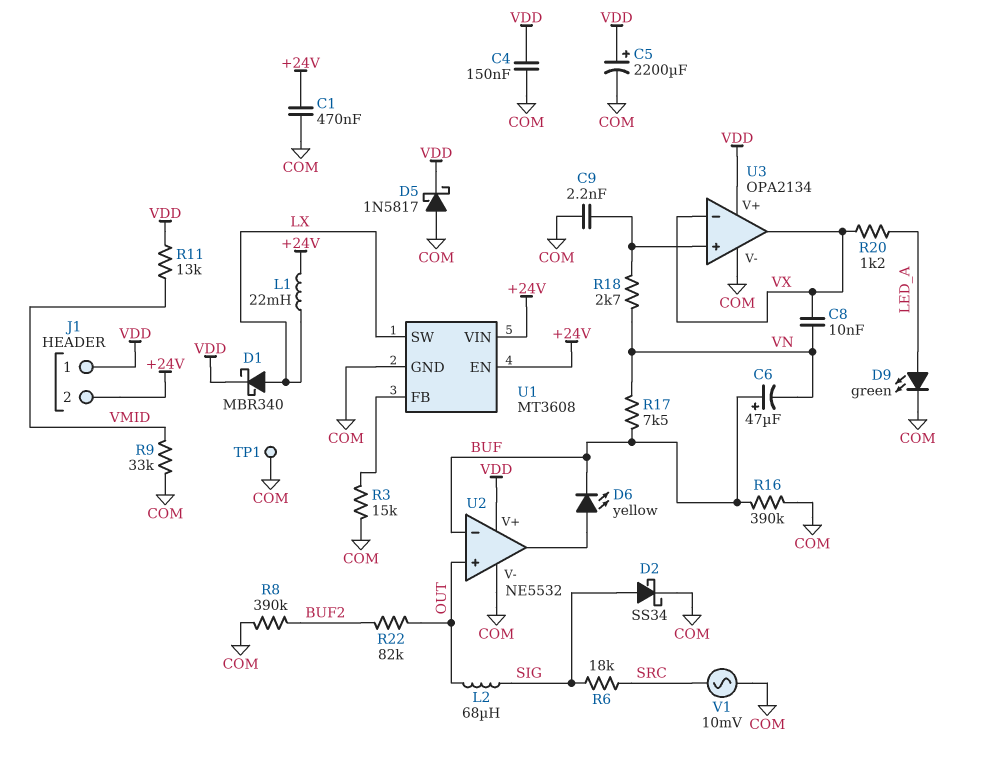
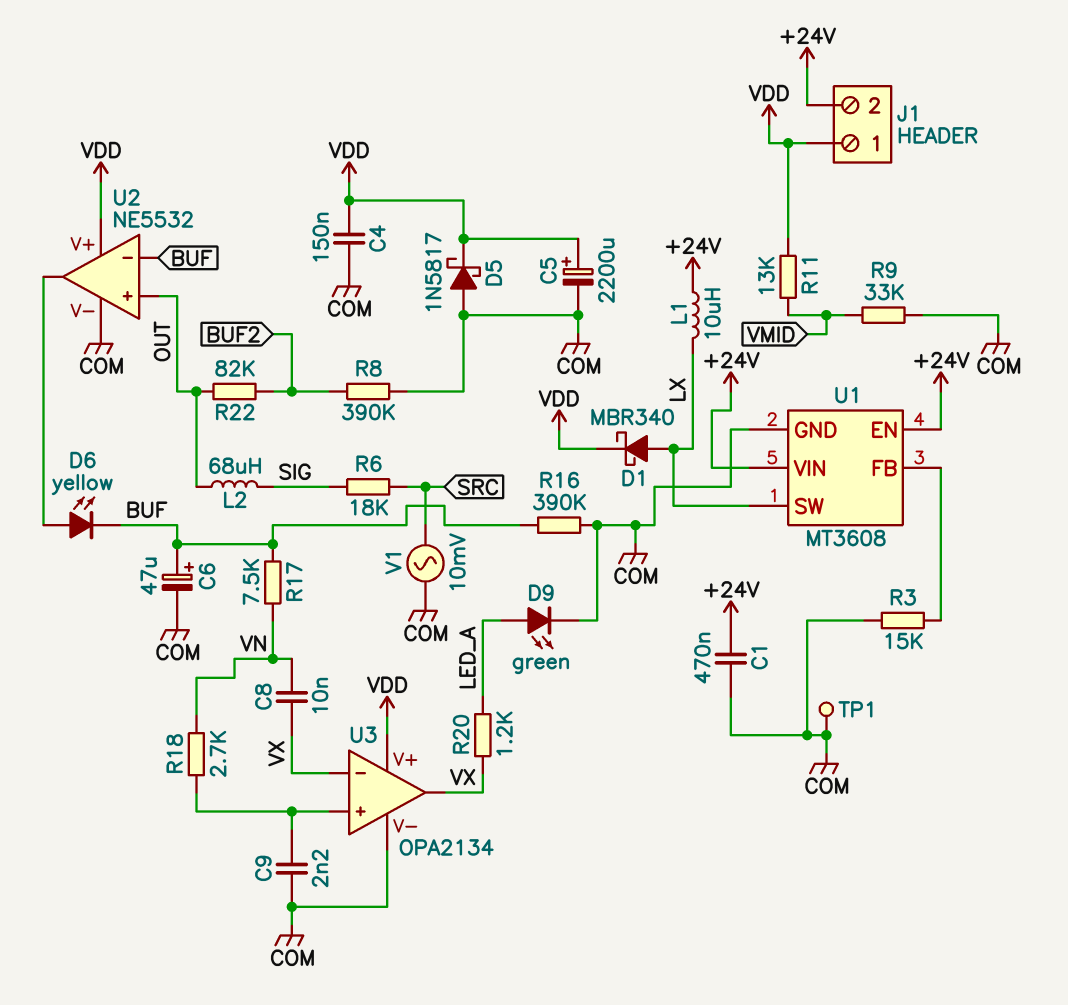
C6: 47uF (plus BUF, minus VN) -> 47uF (plus BUF, minus COM)
D2: schottky SS34 (A SIG, K COM) -> none
L1: 22mH (+24V, LX) -> 10uH (+24V, LX)

